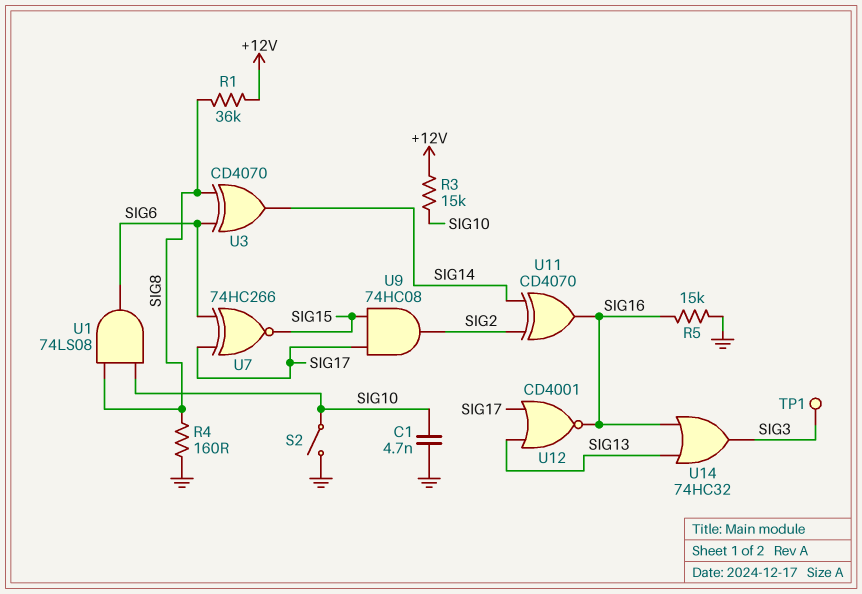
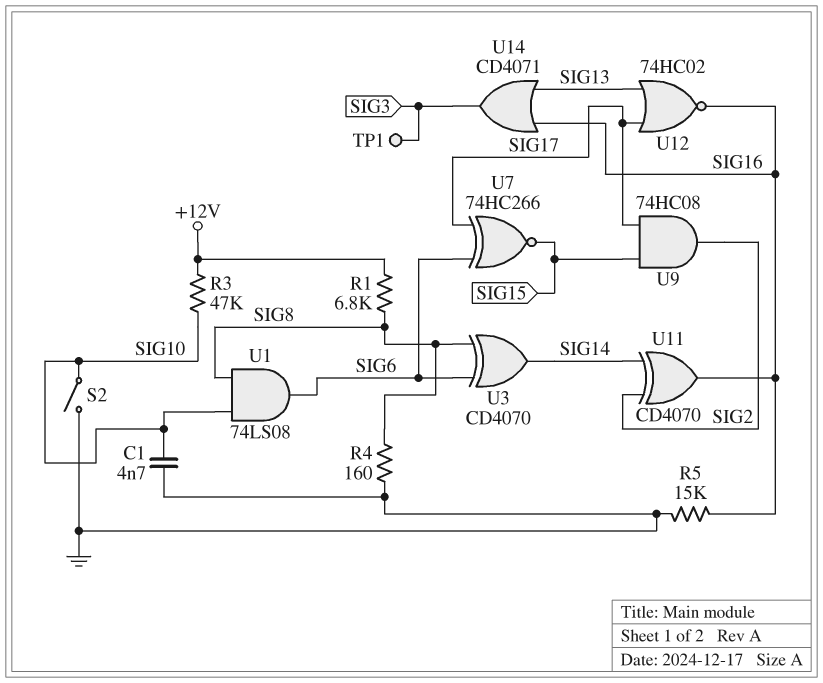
R1: 36k (+12V, SIG8) -> 6.8k (+12V, SIG8)
R3: 15k (+12V, SIG10) -> 47k (+12V, SIG10)
U12: NOR CD4001 (in SIG13, in SIG17, out SIG16) -> NOR 74HC02 (in SIG13, in SIG17, out SIG16)
U14: OR 74HC32 (in SIG13, in SIG16, out SIG3) -> OR CD4071 (in SIG13, in SIG16, out SIG3)

